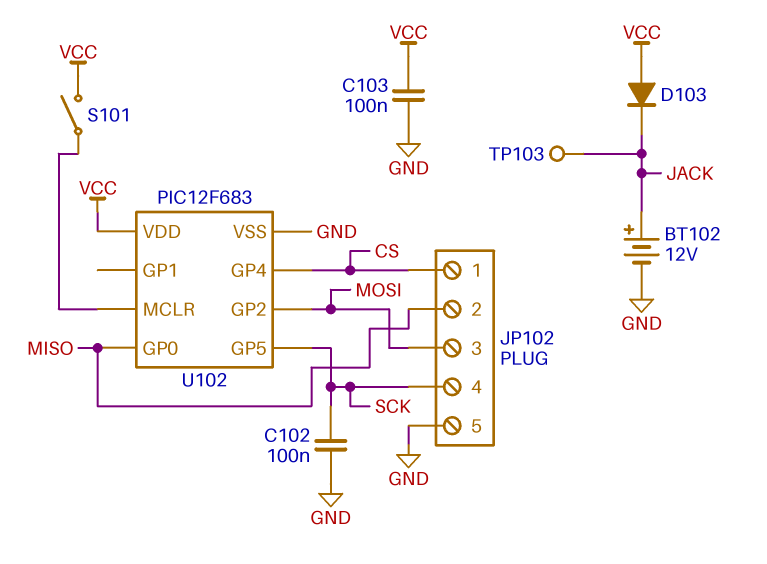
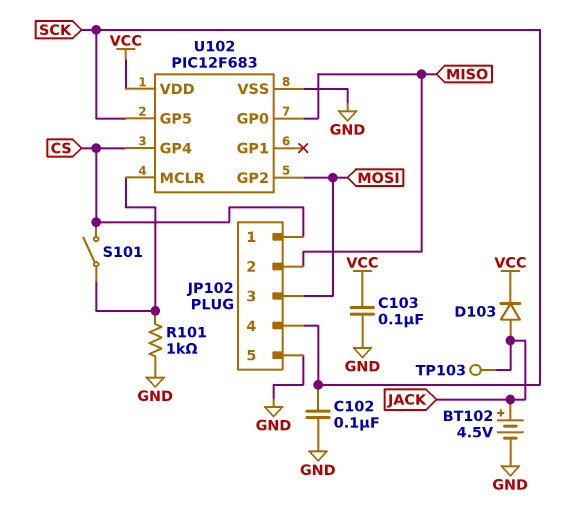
BT102: 12V (plus JACK, minus GND) -> 4.5V (plus JACK, minus GND)
D103: diode (A VCC, K JACK) -> diode (A JACK, K VCC)
R101: none -> 1k (GND, U102/MCLR)
S101: switch (U102/MCLR, VCC) -> switch (CS, U102/MCLR)

